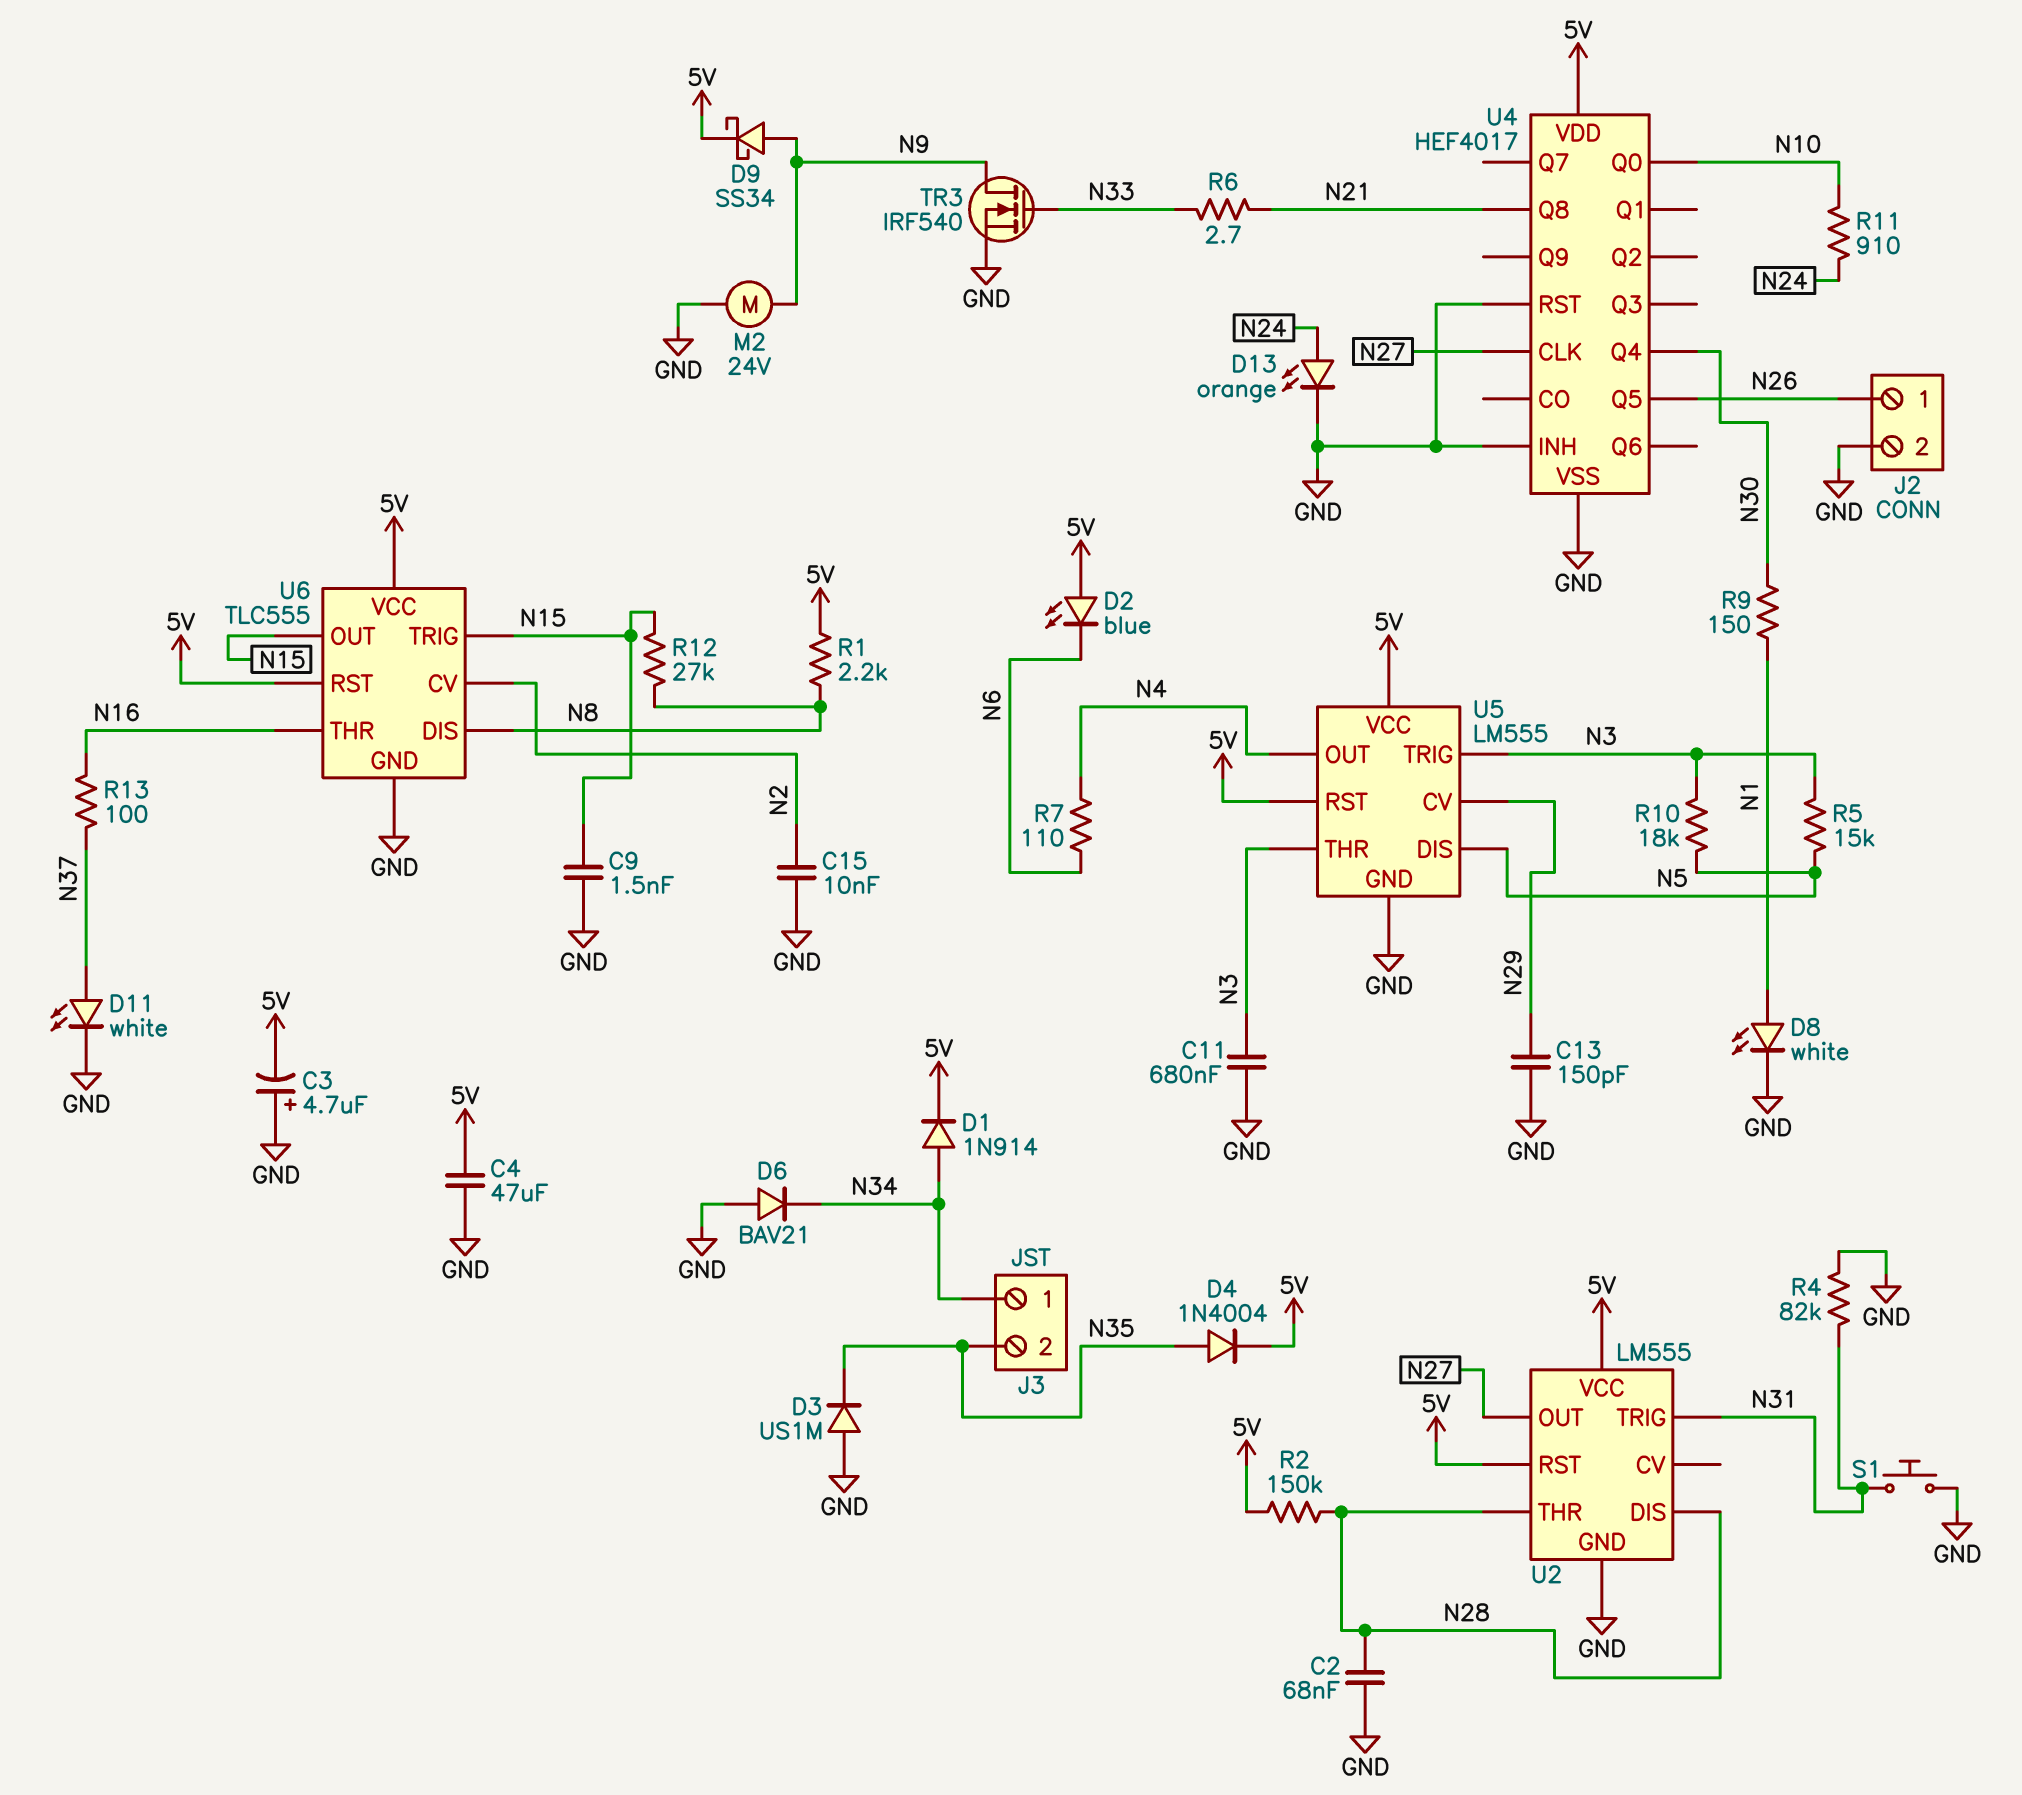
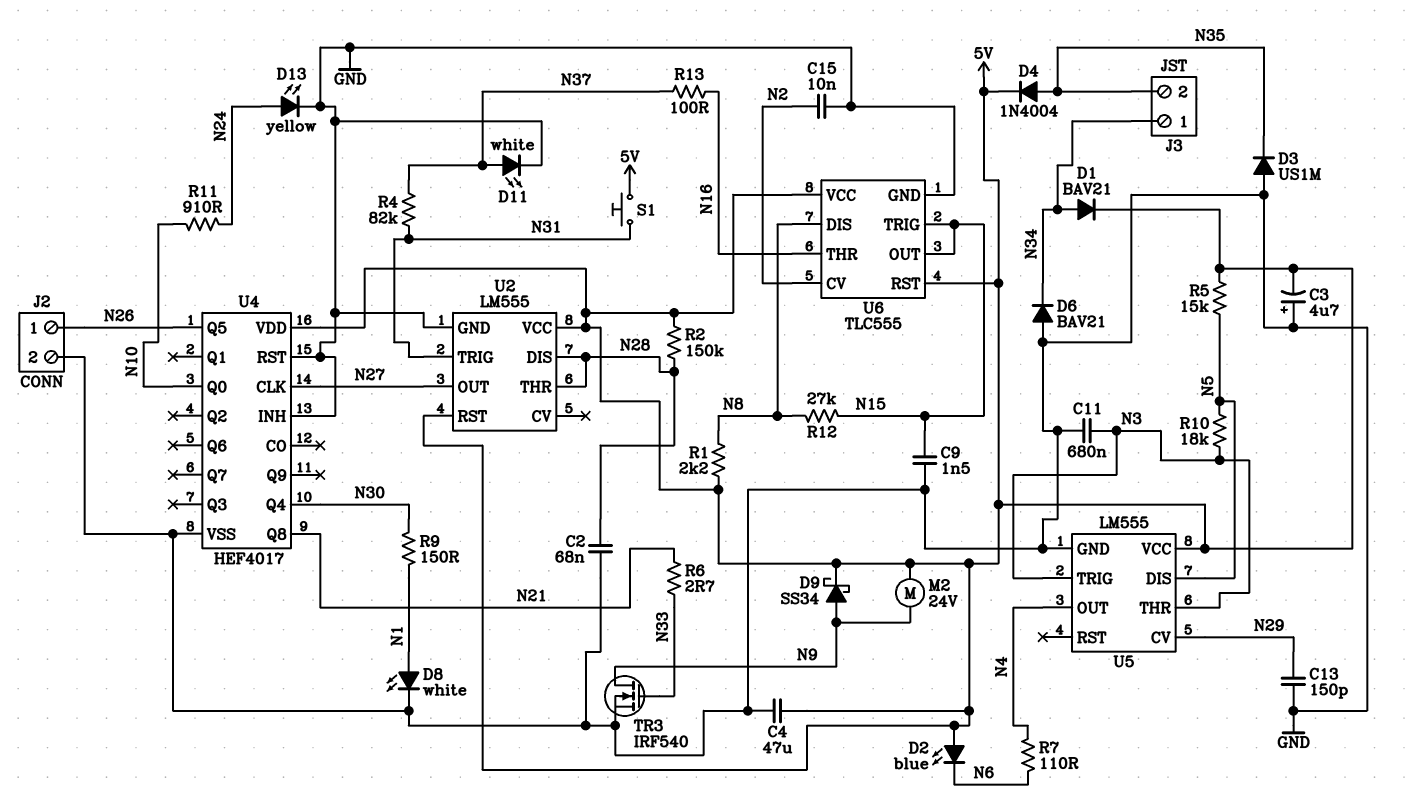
D1: diode 1N914 (A N34, K 5V) -> diode BAV21 (A N34, K 5V)
D13: LED orange (A N24, K GND) -> LED yellow (A N24, K GND)
M2: motor 24V (GND, N9) -> motor 24V (5V, N9)
R4: 82k (GND, N31) -> 82k (N31, N37)
R5: 15k (N3, N5) -> 15k (5V, N5)
S1: button (GND, N31) -> button (5V, N31)
U5 pin RST: 5V -> none

